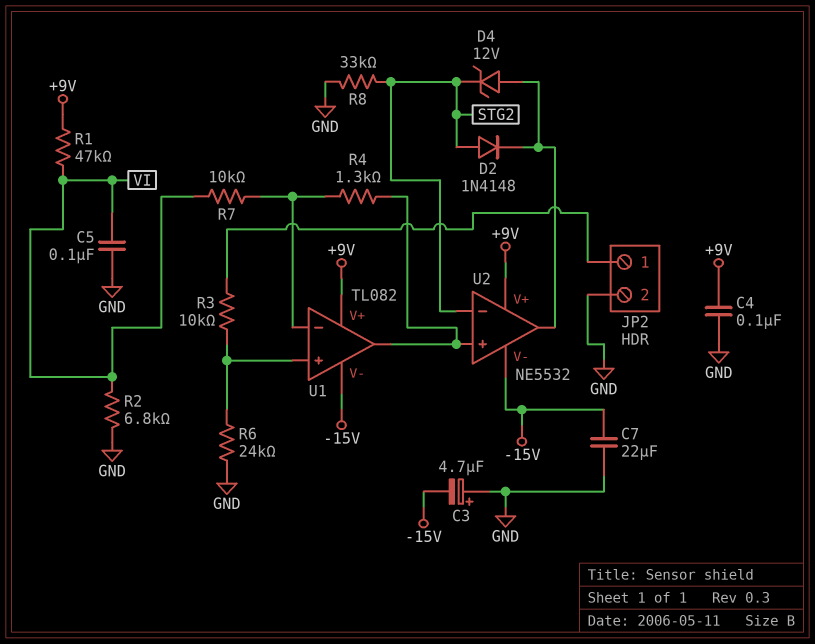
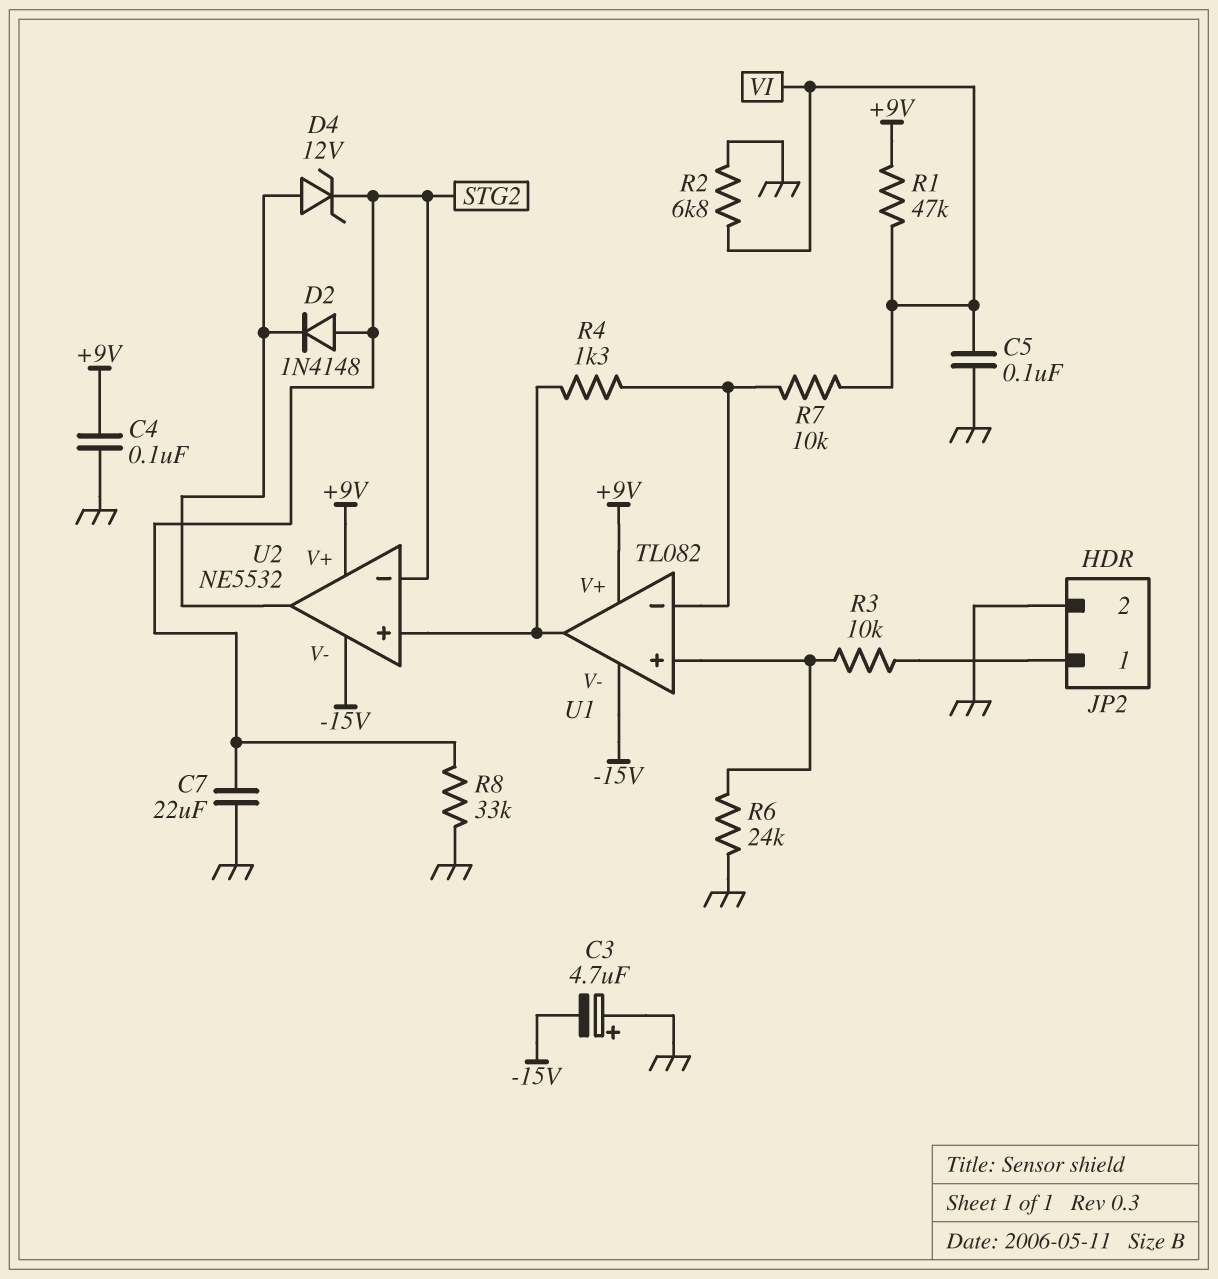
C7: 22uF (-15V, GND) -> 22uF (GND, STG2)

